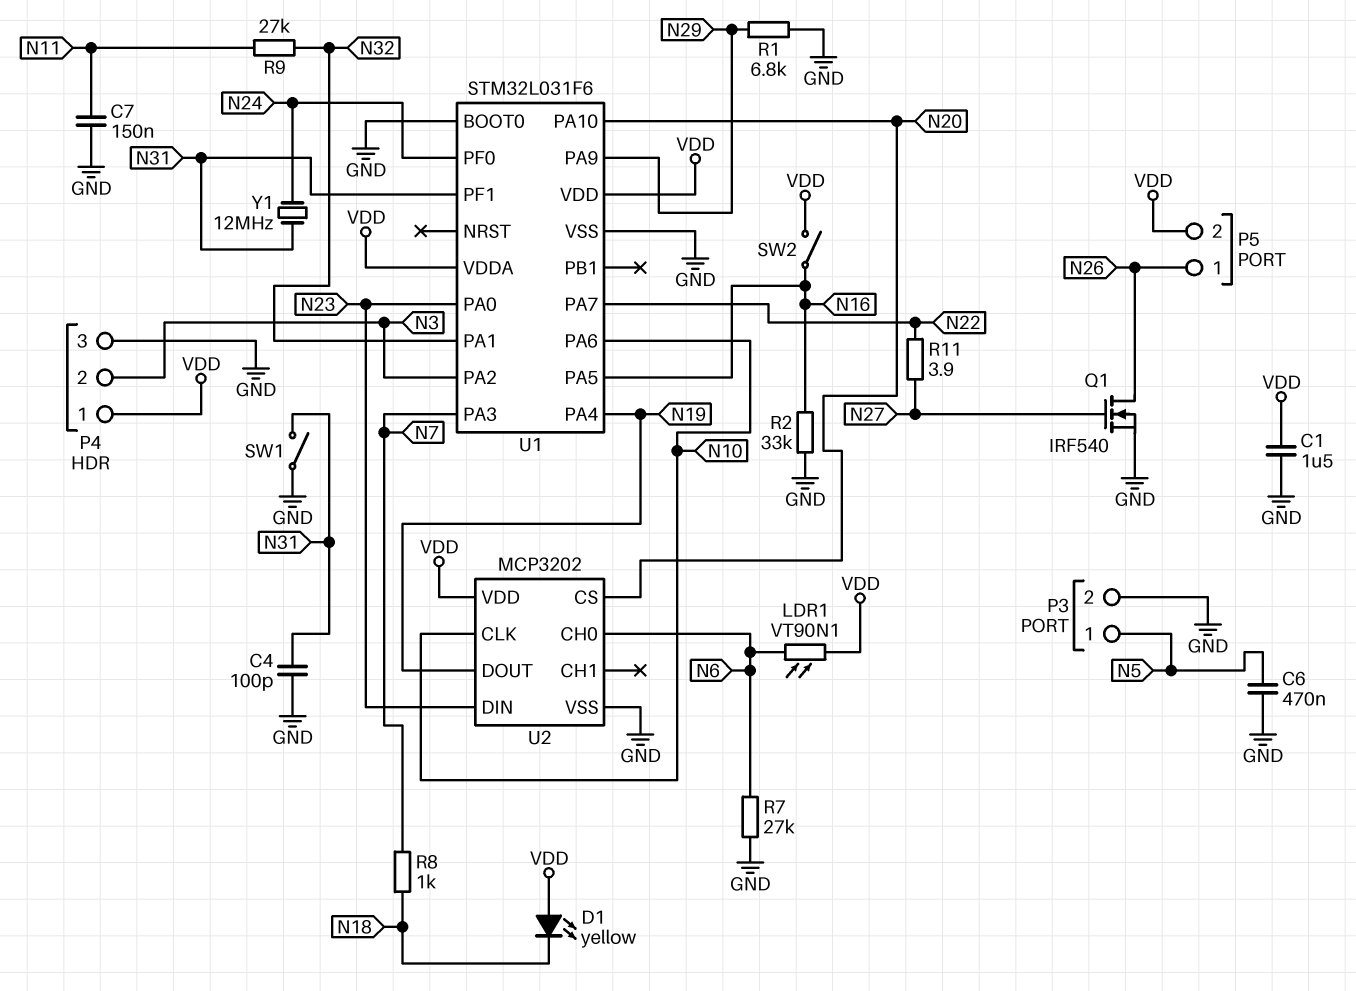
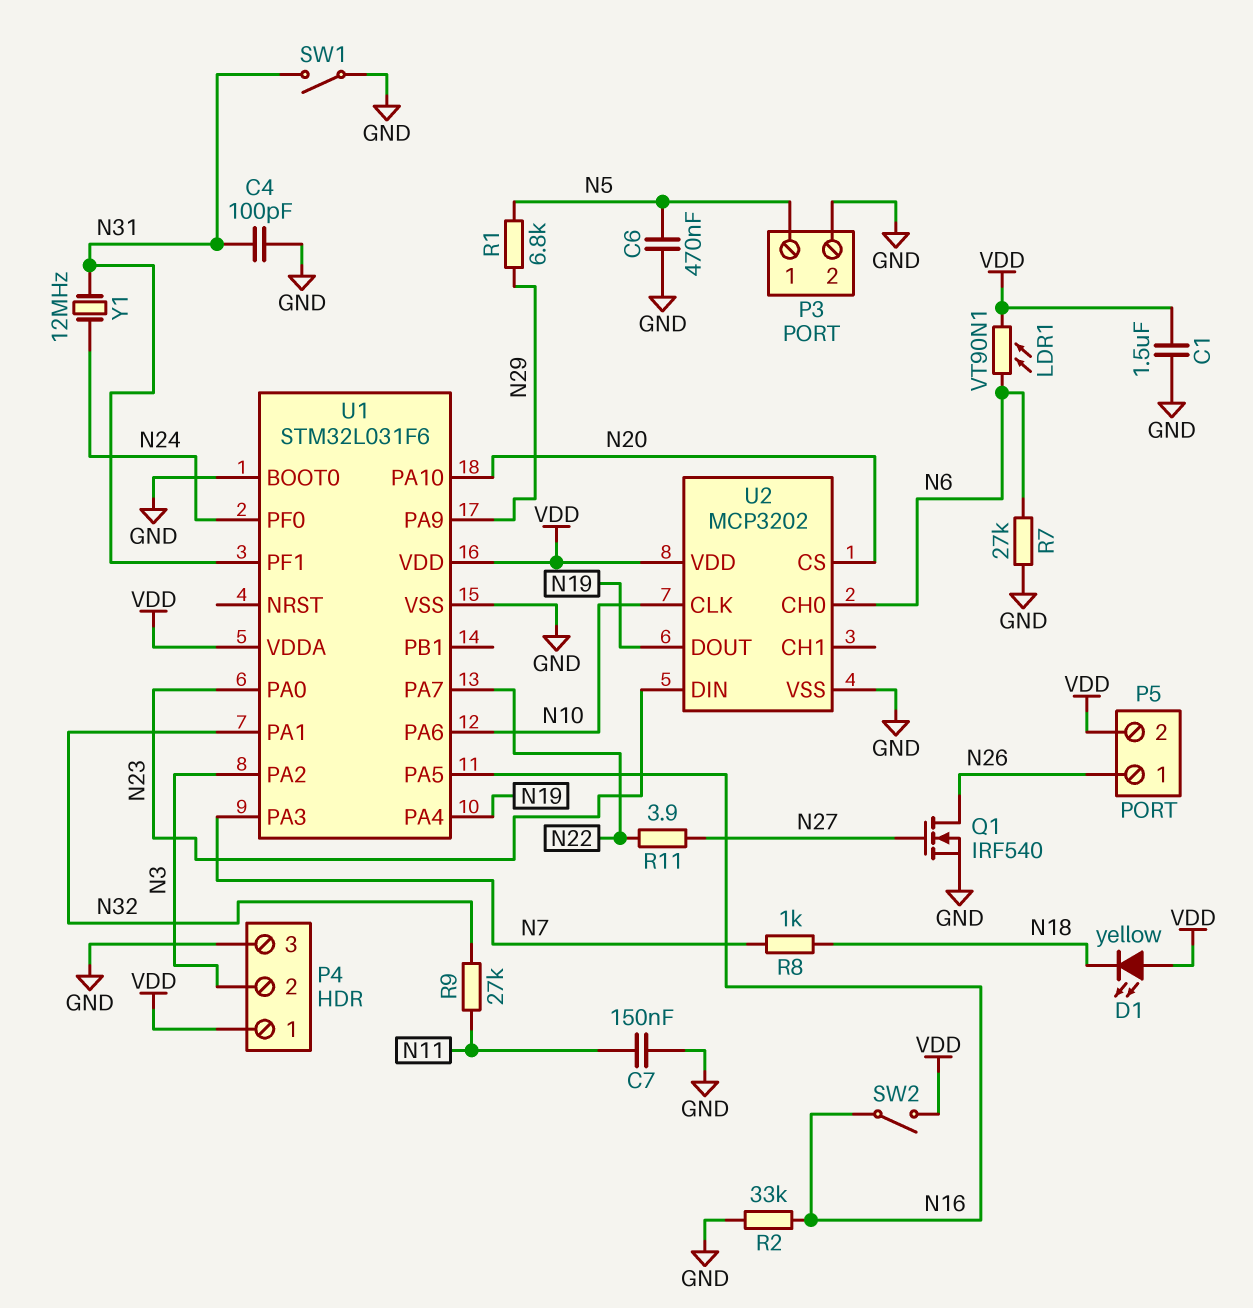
R1: 6.8k (GND, N29) -> 6.8k (N5, N29)

